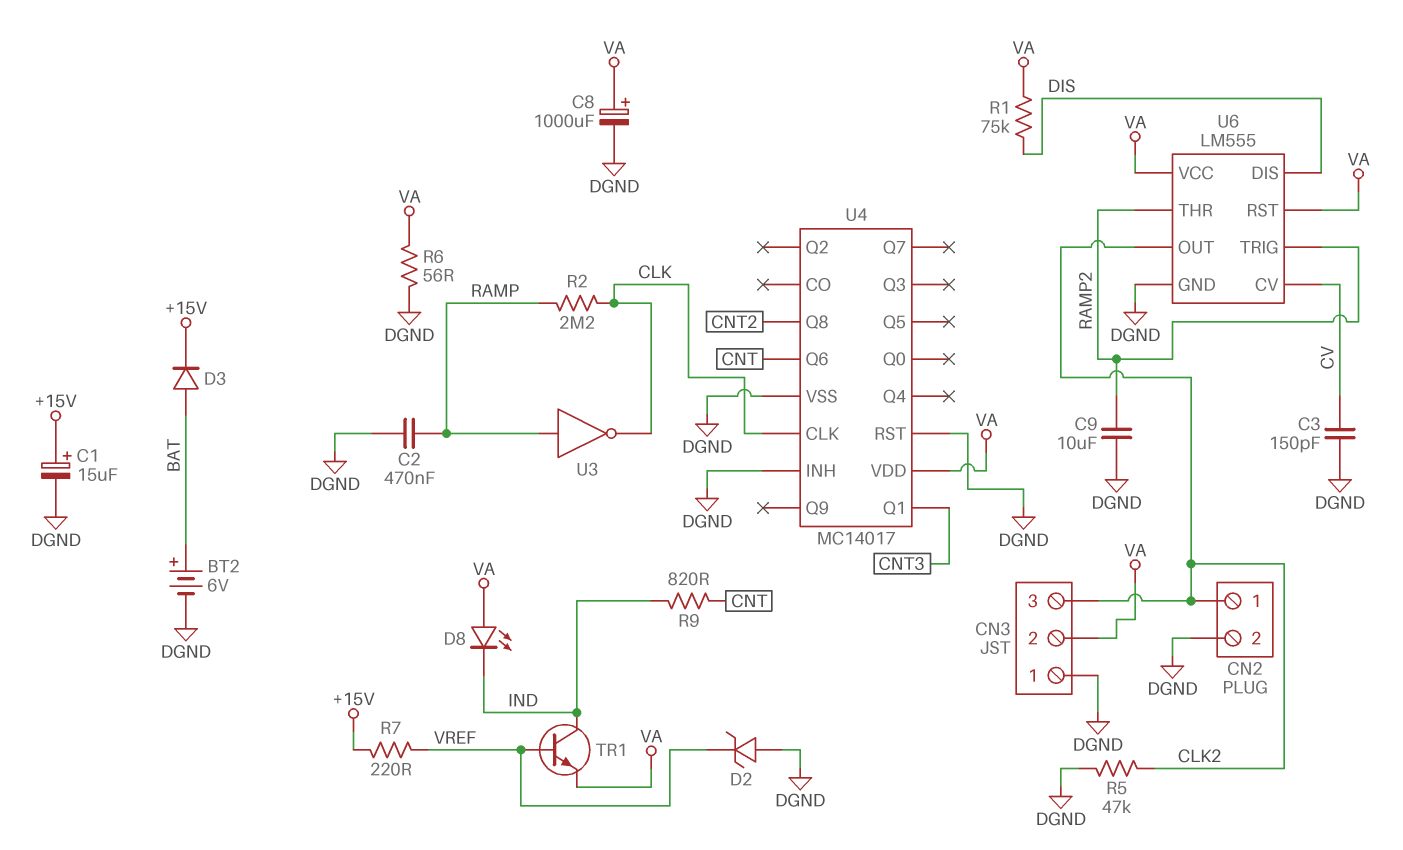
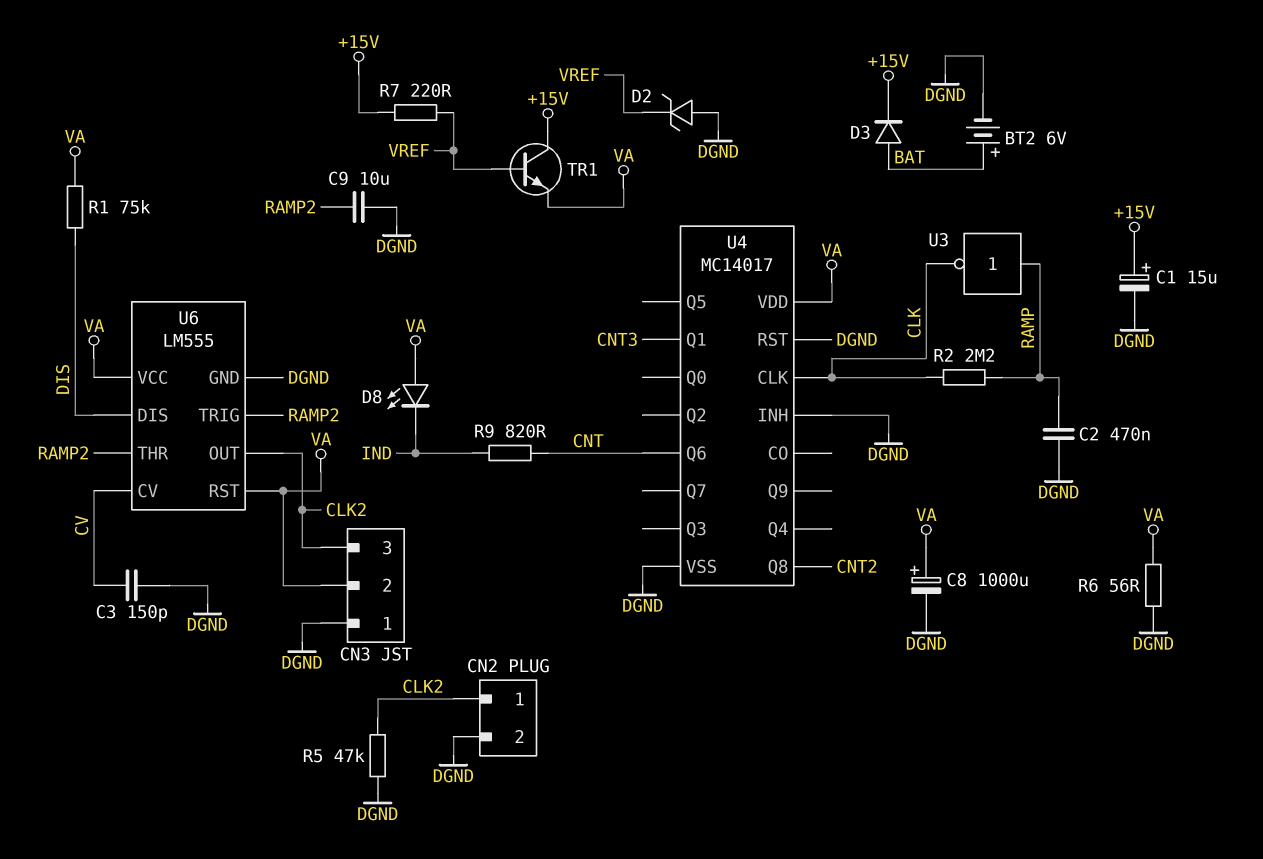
TR1: NPN (B VREF, C IND, E VA) -> NPN (B VREF, C +15V, E VA)

